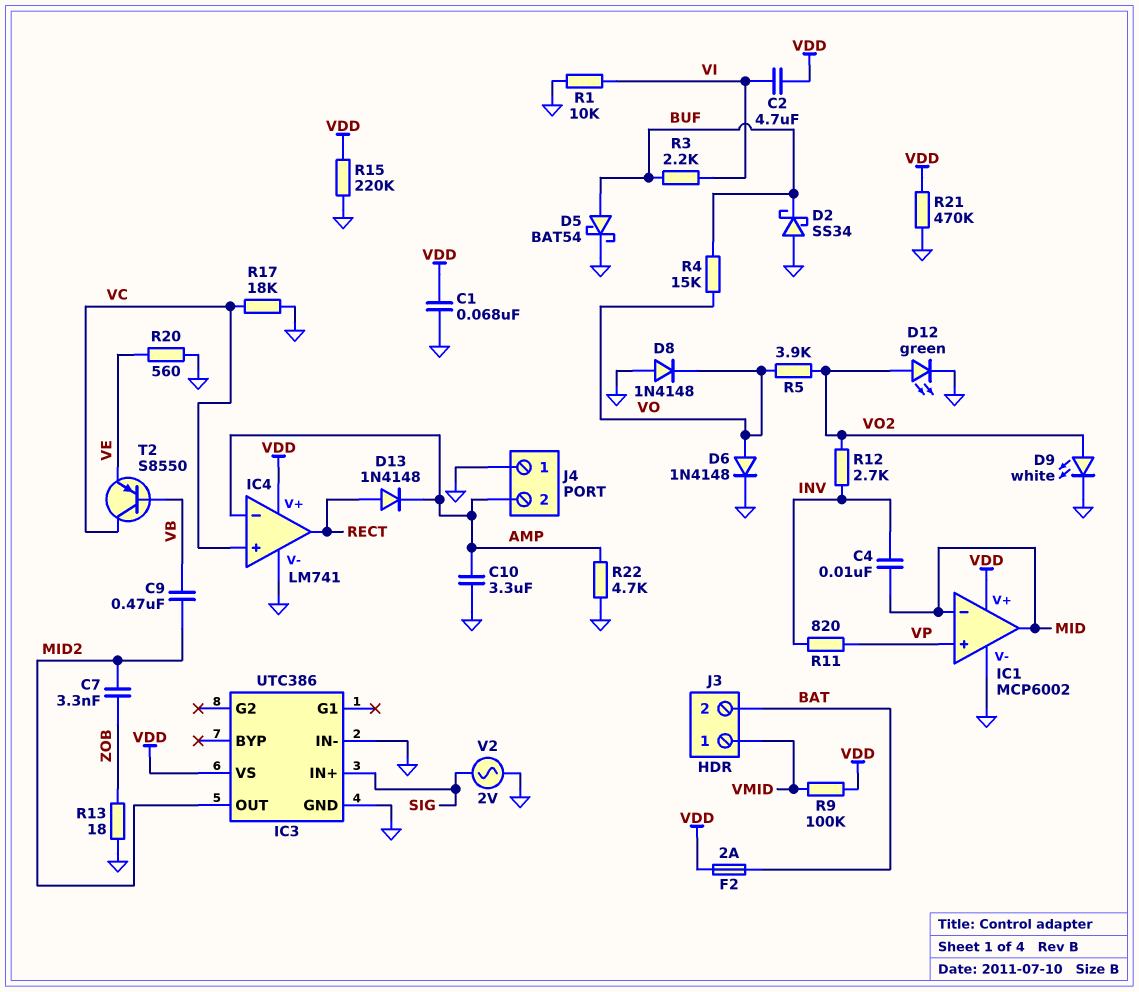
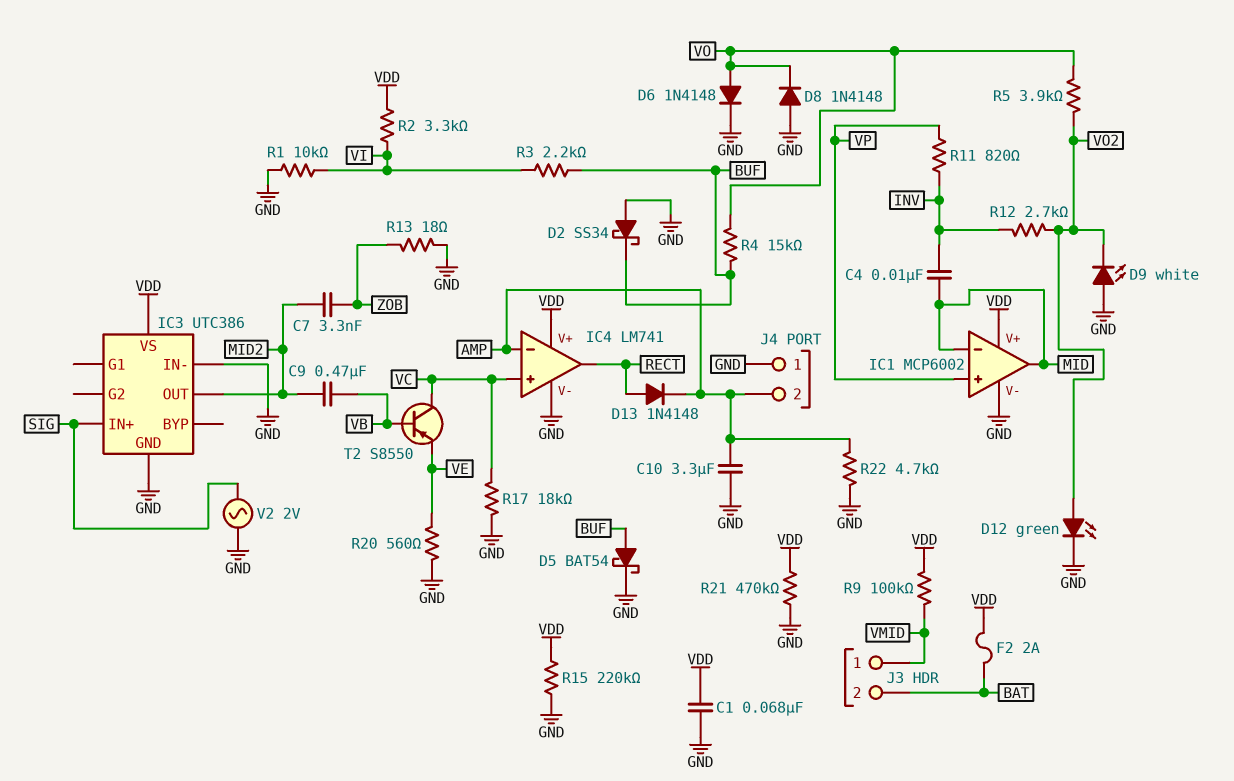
C2: 4.7uF (VDD, VI) -> none
D9: LED white (A VO2, K GND) -> LED white (A GND, K VO2)
R2: none -> 3.3k (VDD, VI)

